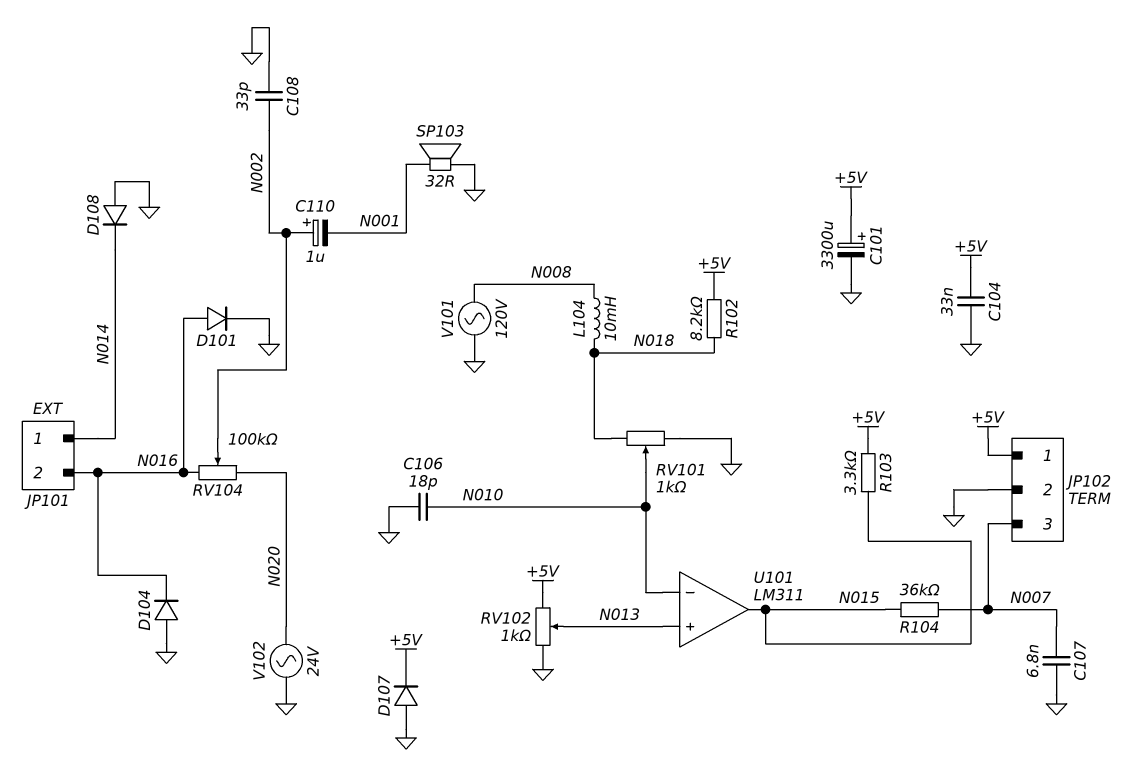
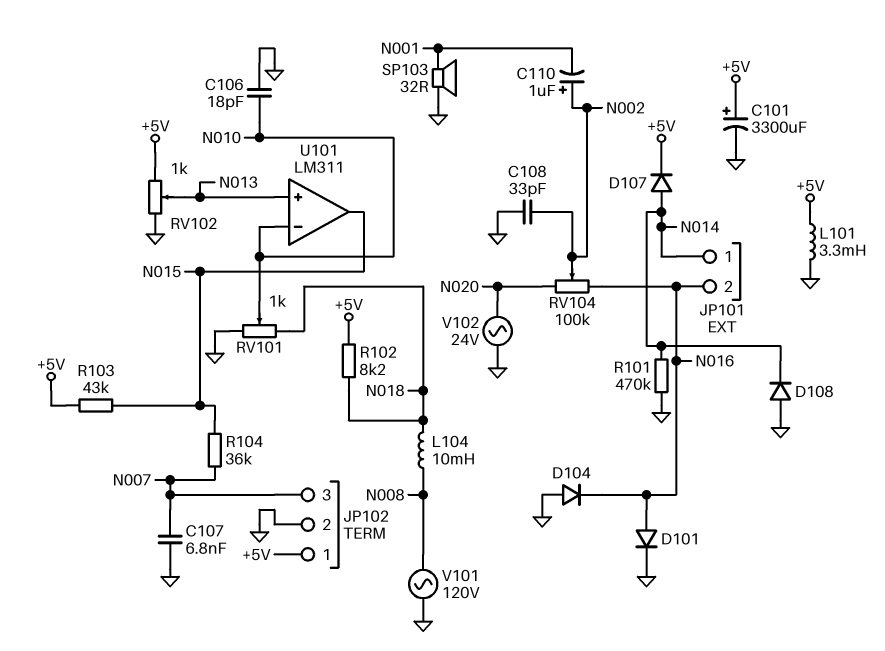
C104: 33nF (+5V, GND) -> none
D107: diode (A GND, K +5V) -> diode (A N014, K +5V)
L101: none -> 3.3mH (+5V, GND)
R101: none -> 470k (GND, N014)
R103: 3.3k (+5V, N015) -> 43k (+5V, N015)

